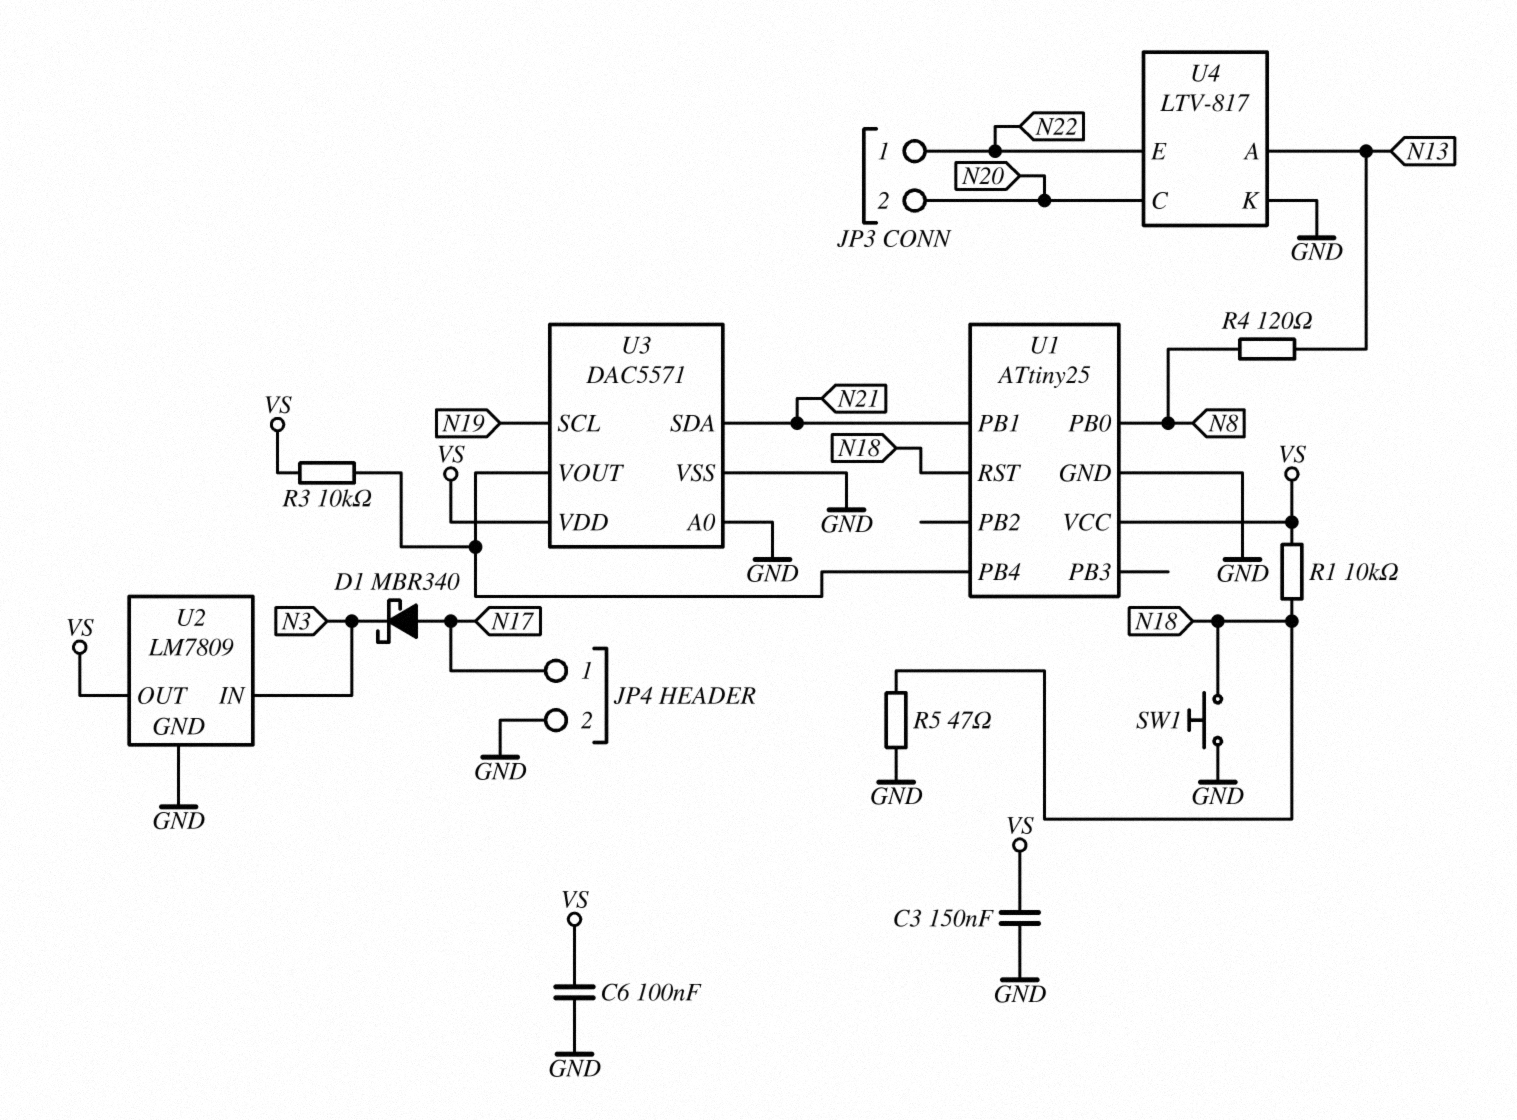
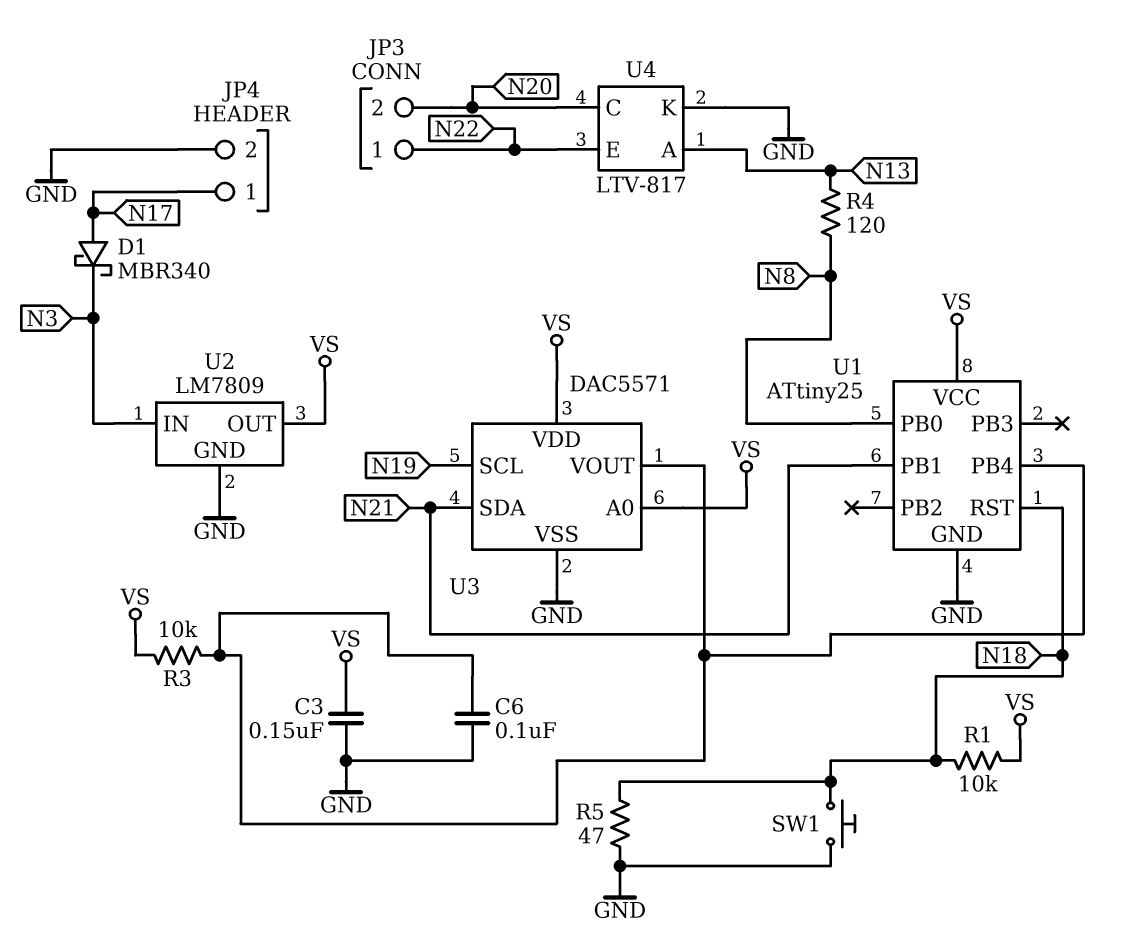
C6: 100nF (GND, VS) -> 100nF (GND, U1/PB4)
U3 pin A0: GND -> VS

